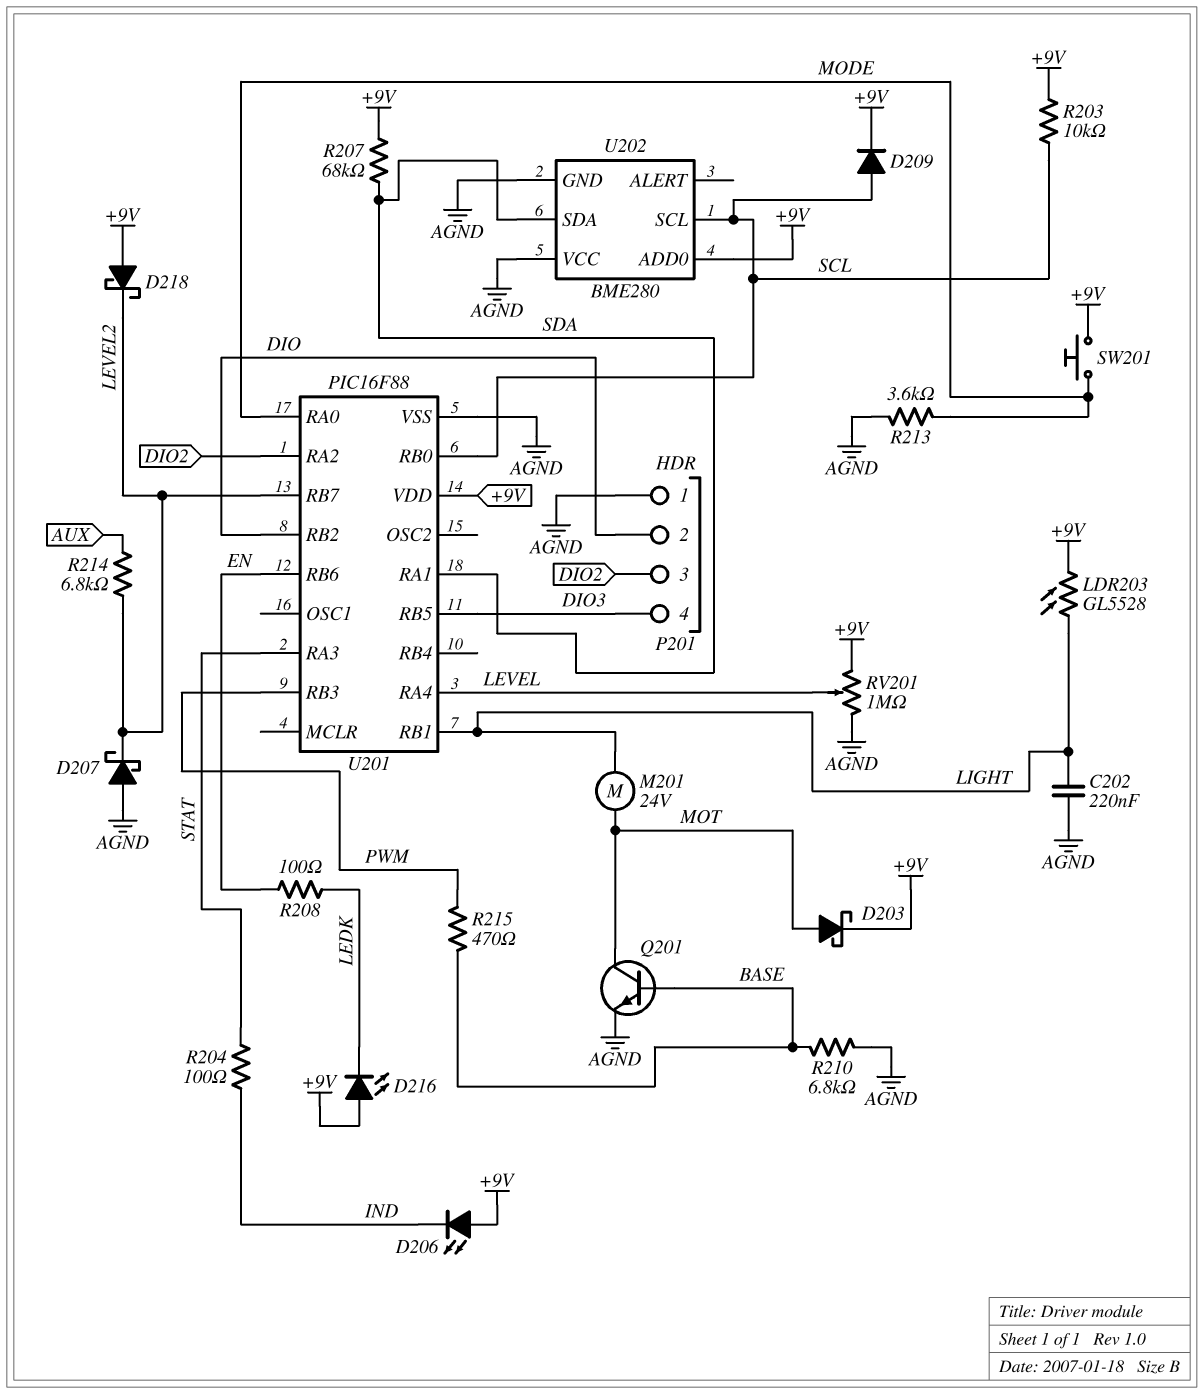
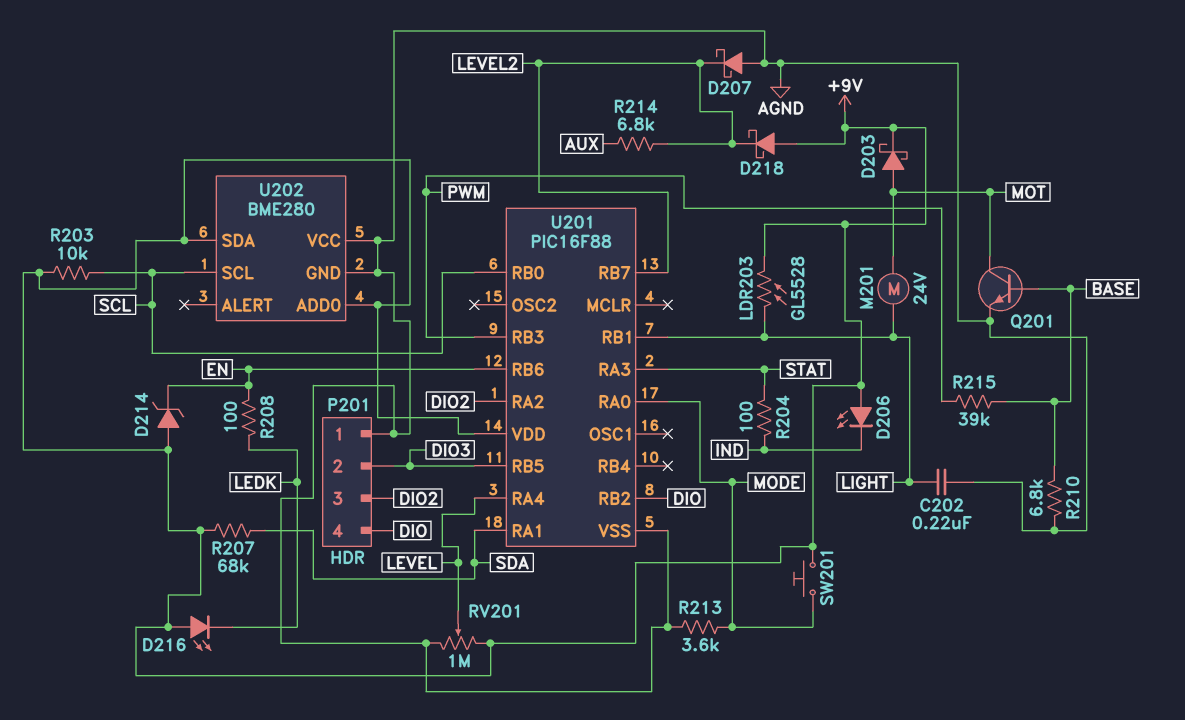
D209: diode (A SCL, K +9V) -> none
D214: none -> zener (A +9V, K EN)
P201 pin 2: DIO -> DIO3
P201 pin 4: DIO3 -> DIO
R215: 470 (BASE, PWM) -> 39k (BASE, PWM)
U202 pin SDA: SDA -> +9V

